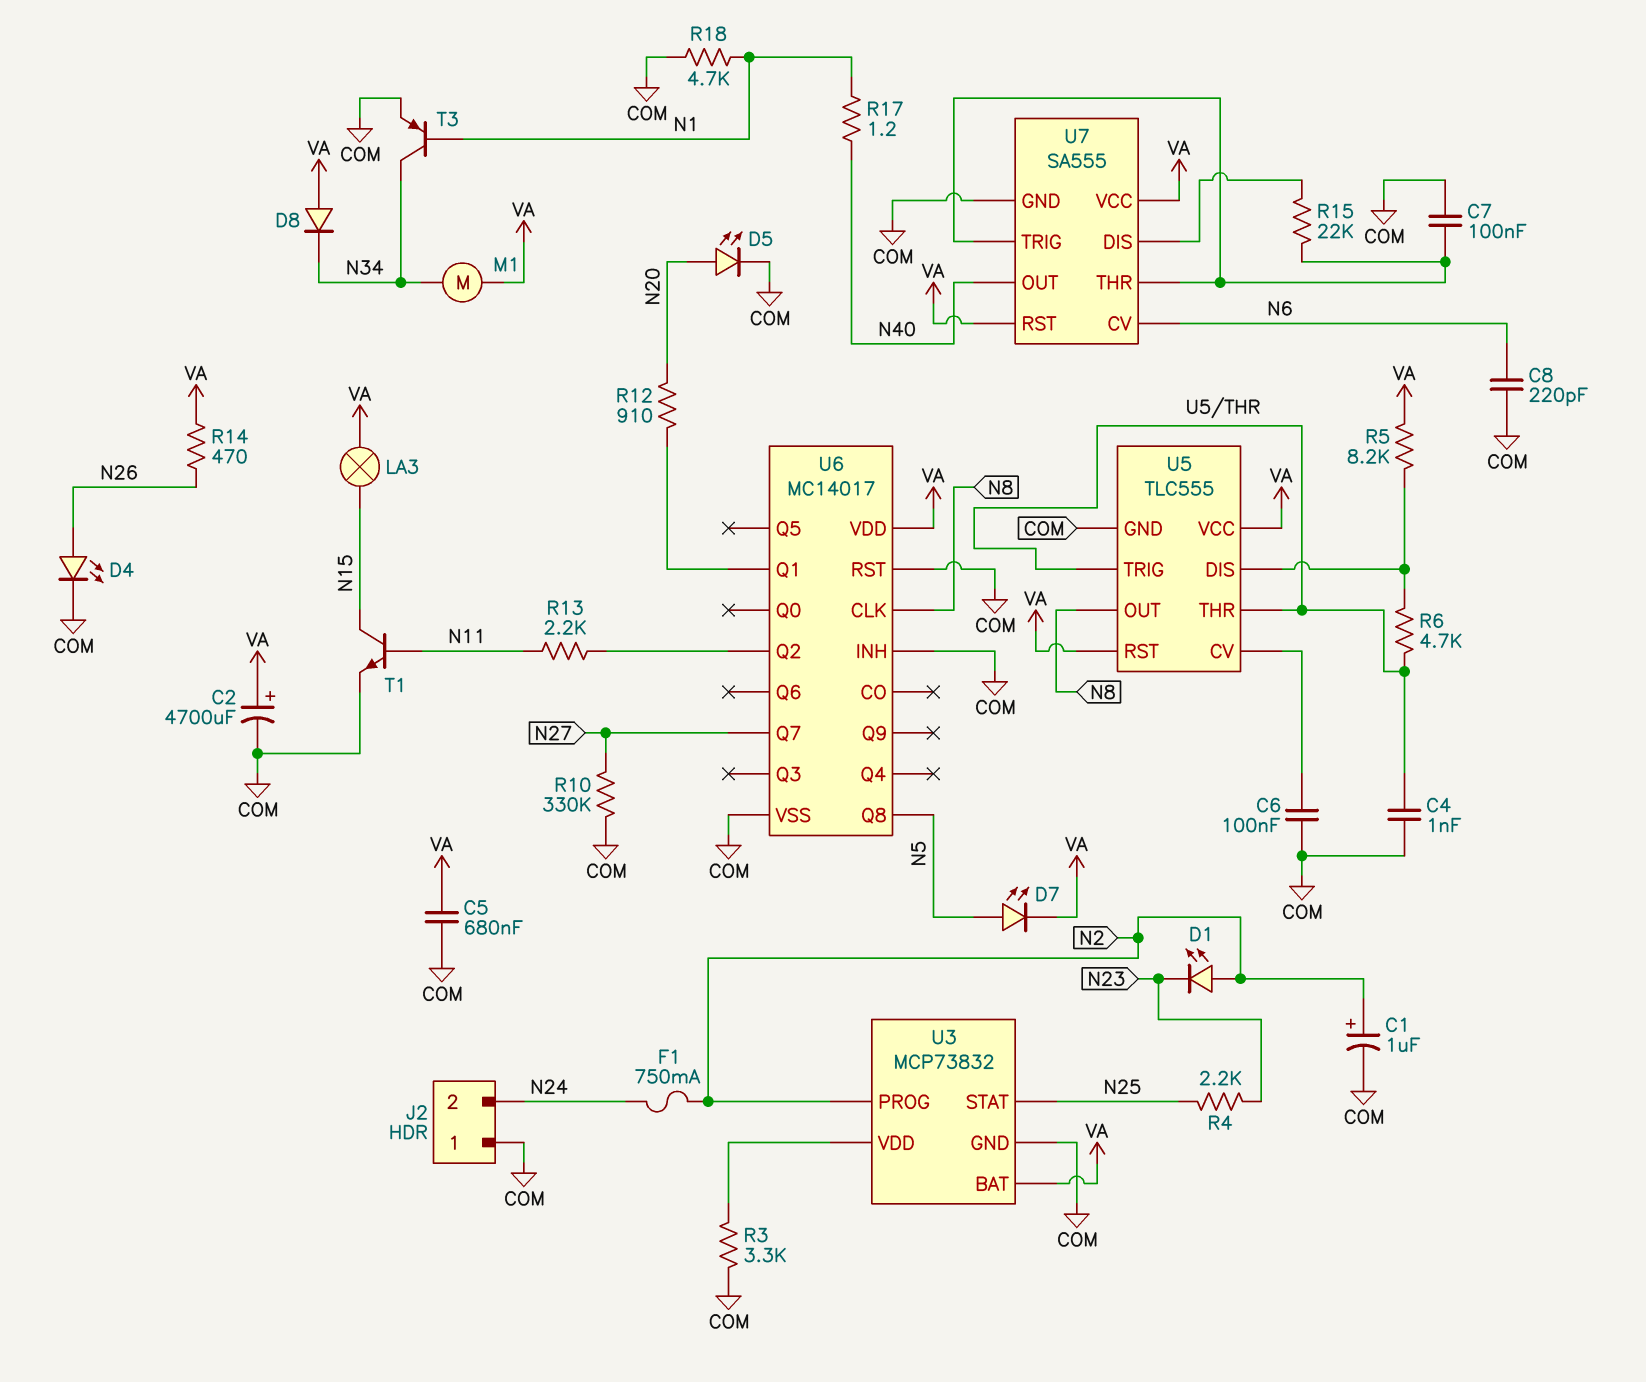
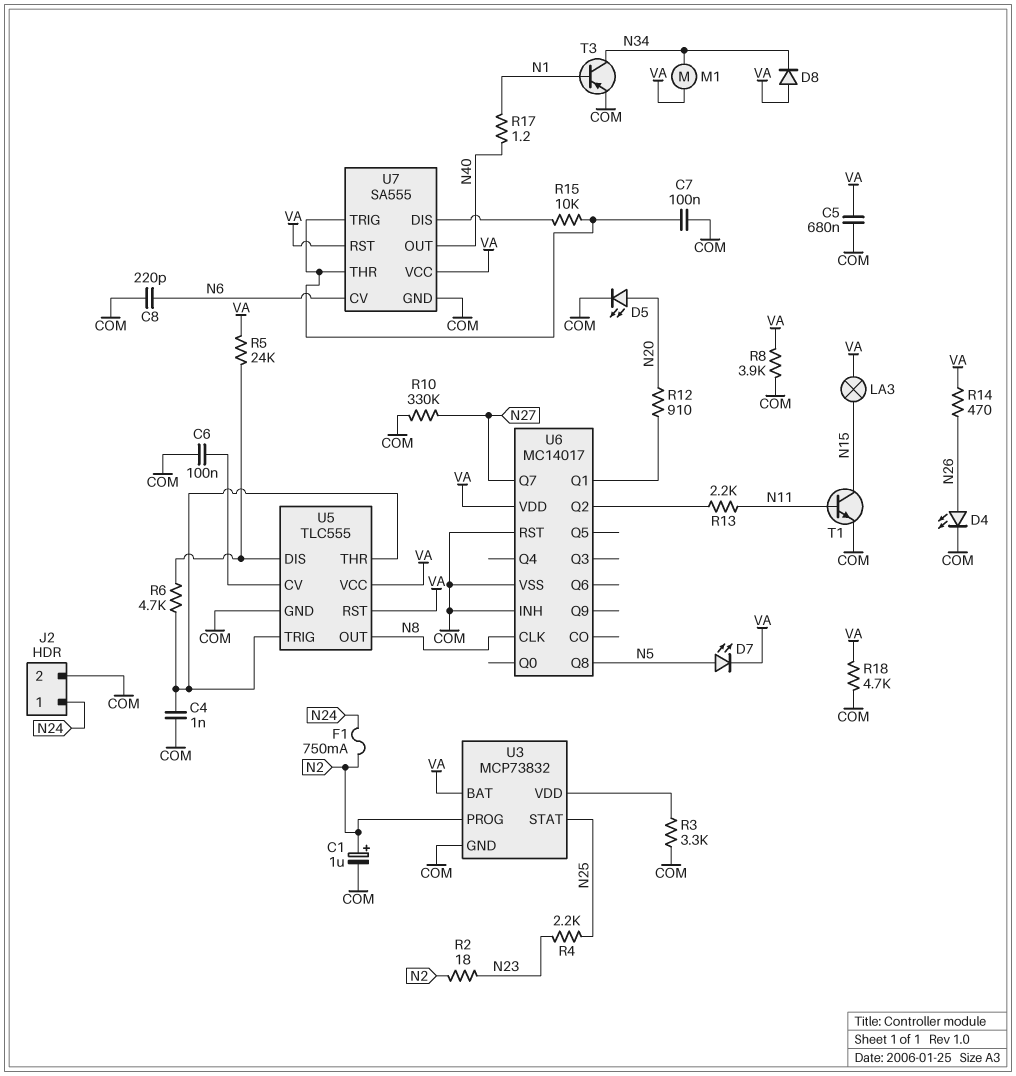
C2: 4700uF (plus VA, minus COM) -> none
D1: LED (A N2, K N23) -> none
J2 pin 1: COM -> N24
J2 pin 2: N24 -> COM
R2: none -> 18 (N2, N23)
R5: 8.2k (U5/DIS, VA) -> 24k (U5/DIS, VA)
R8: none -> 3.9k (COM, VA)
R15: 22k (U7/DIS, U7/THR) -> 10k (U7/DIS, U7/THR)
R18: 4.7k (COM, N1) -> 4.7k (COM, VA)

